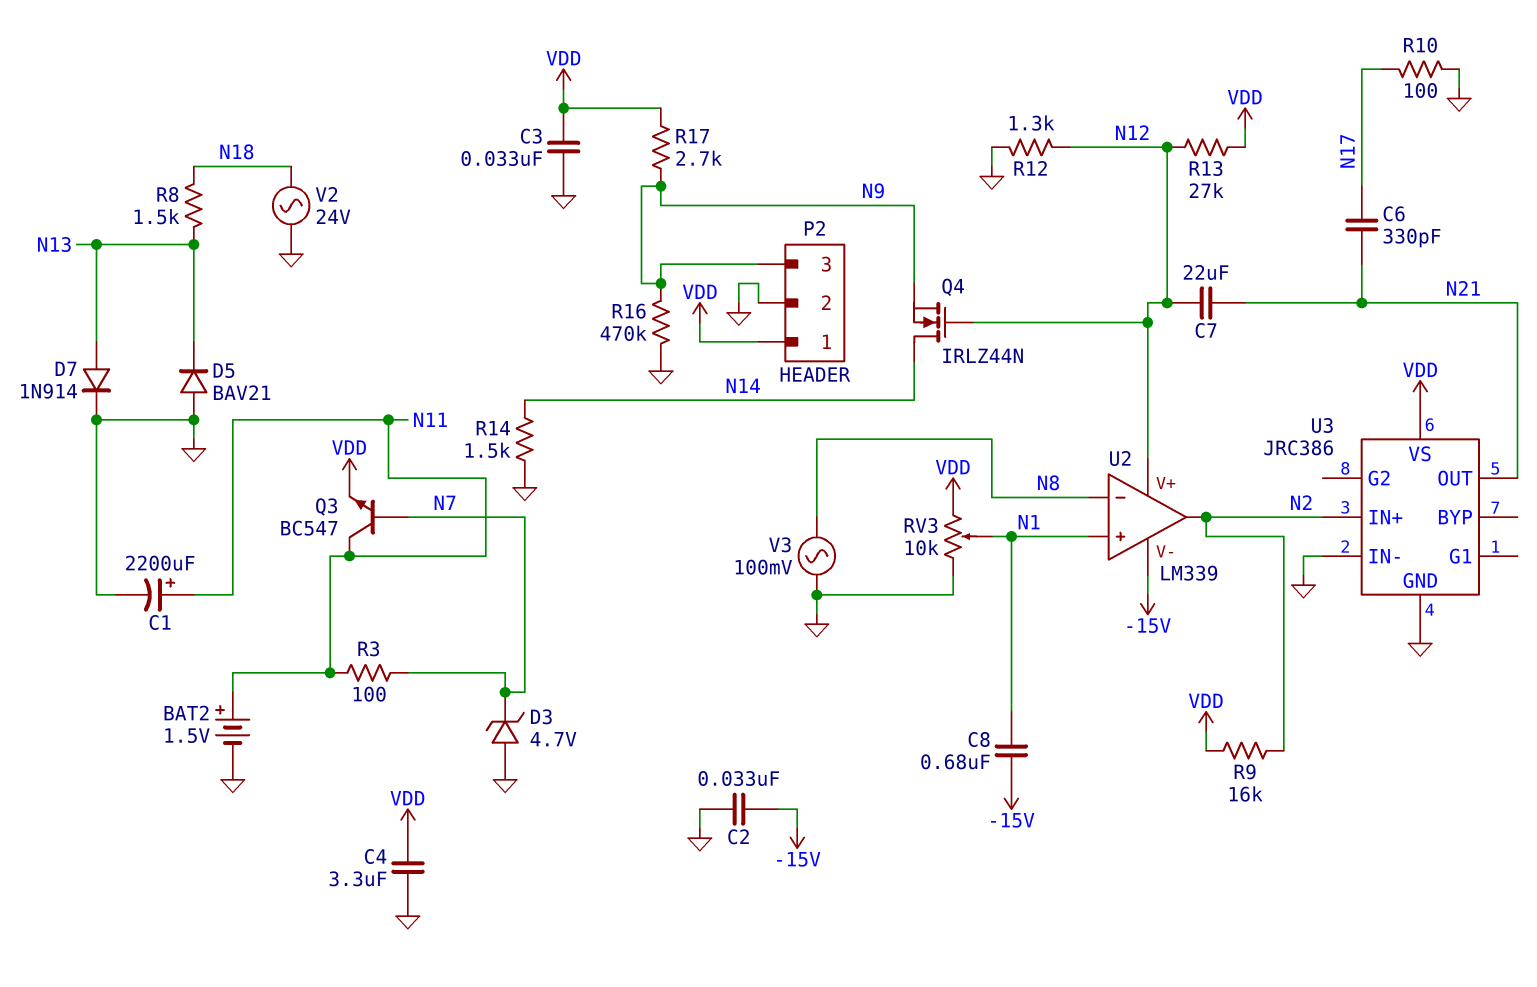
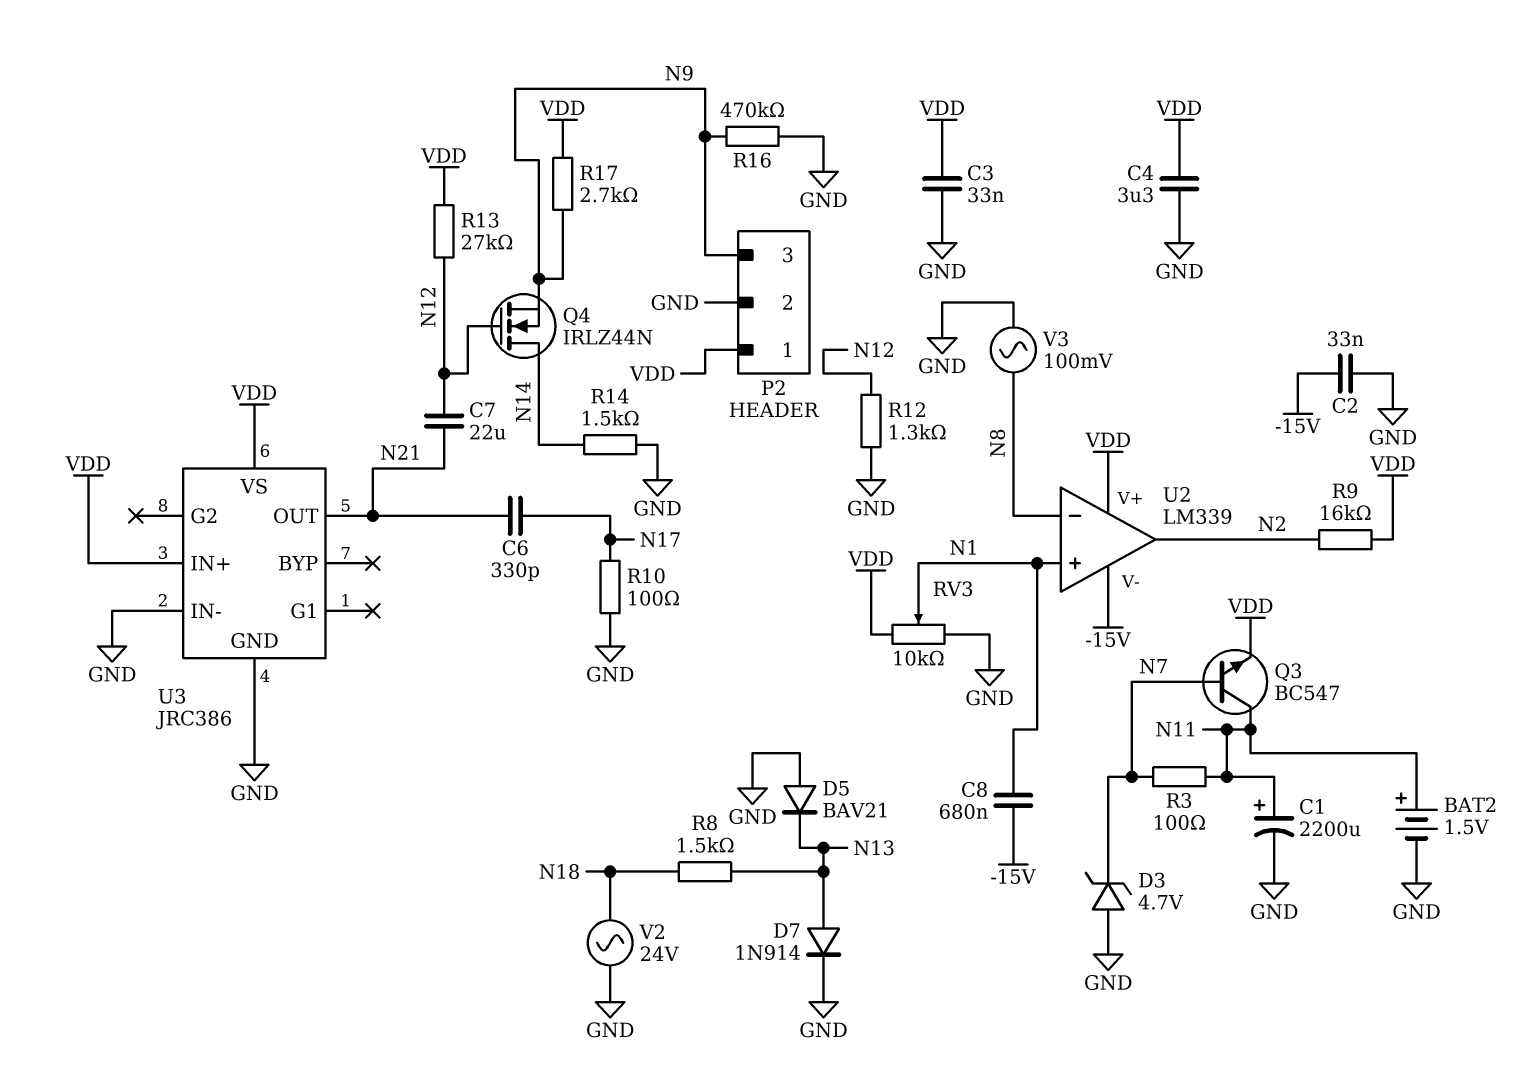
U2 pin V+: N12 -> VDD
U3 pin IN+: N2 -> VDD

